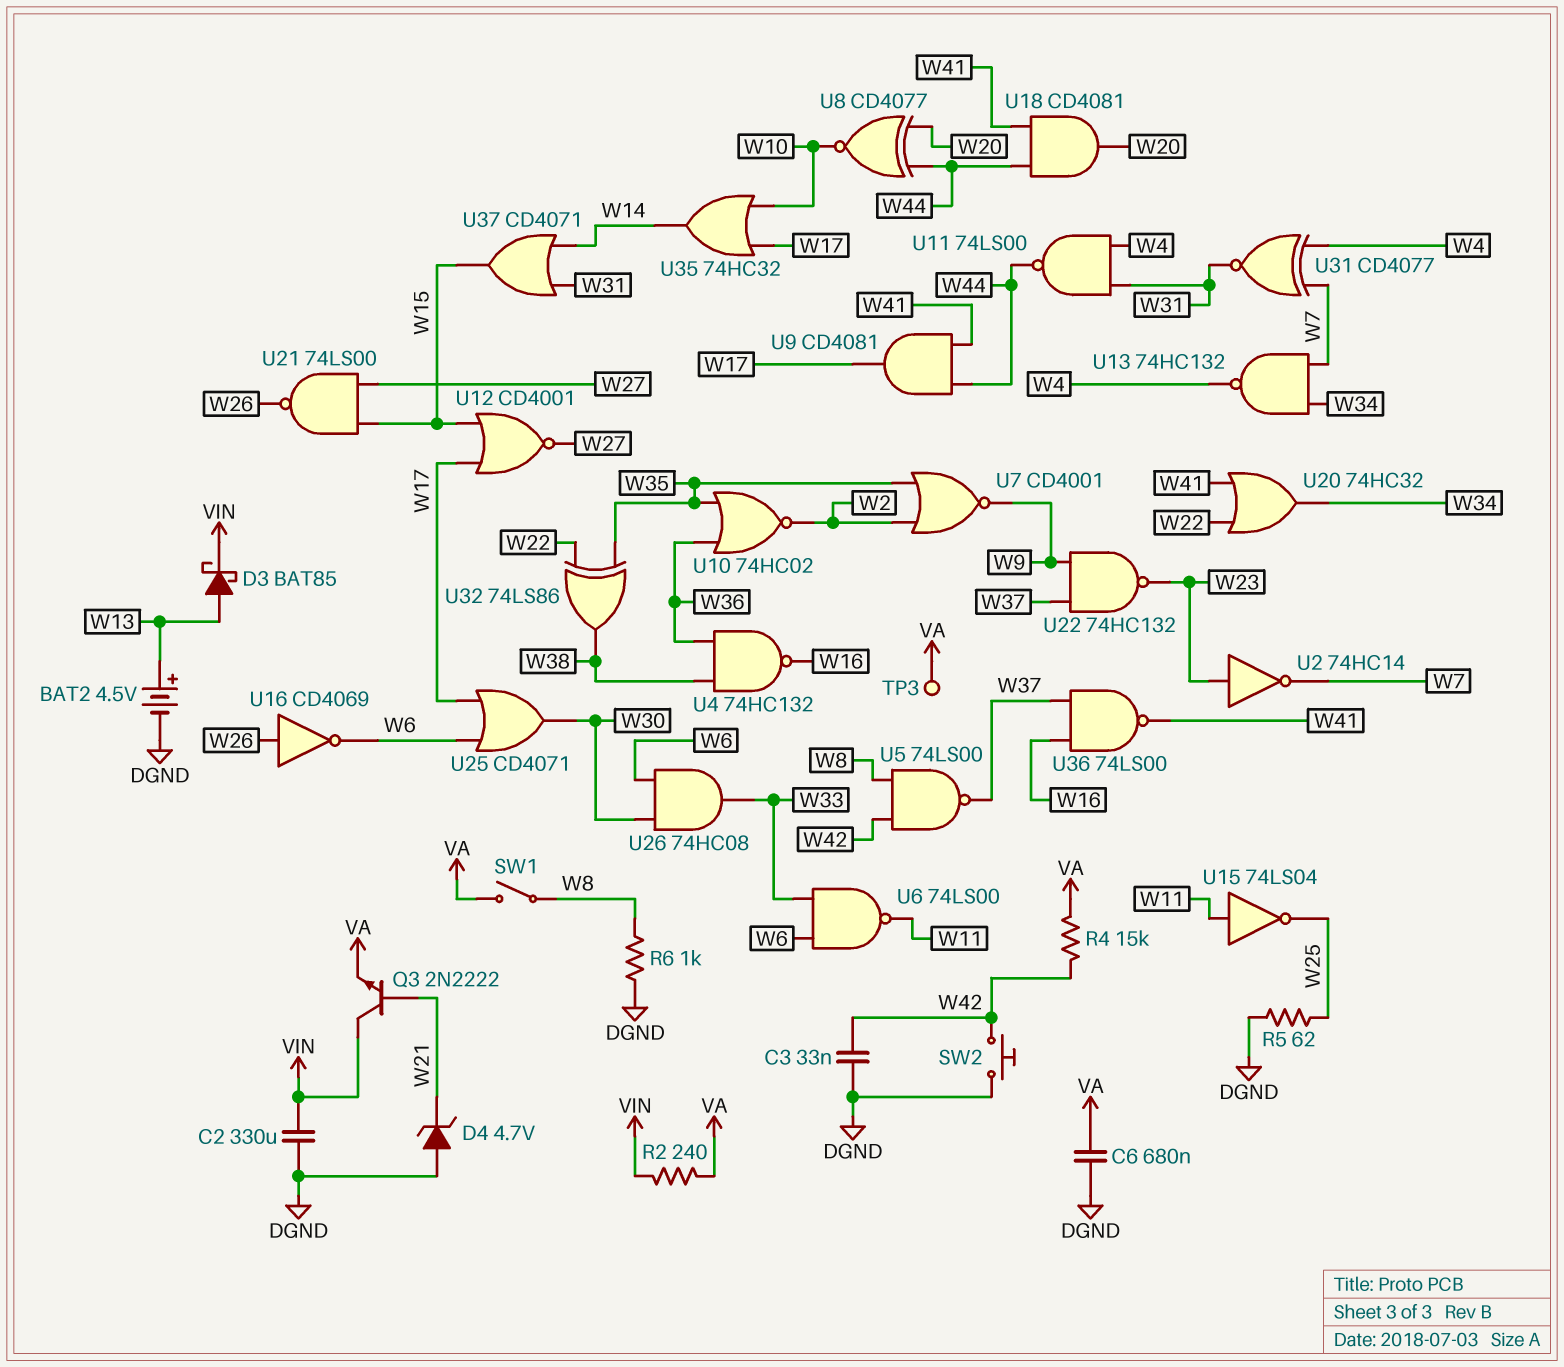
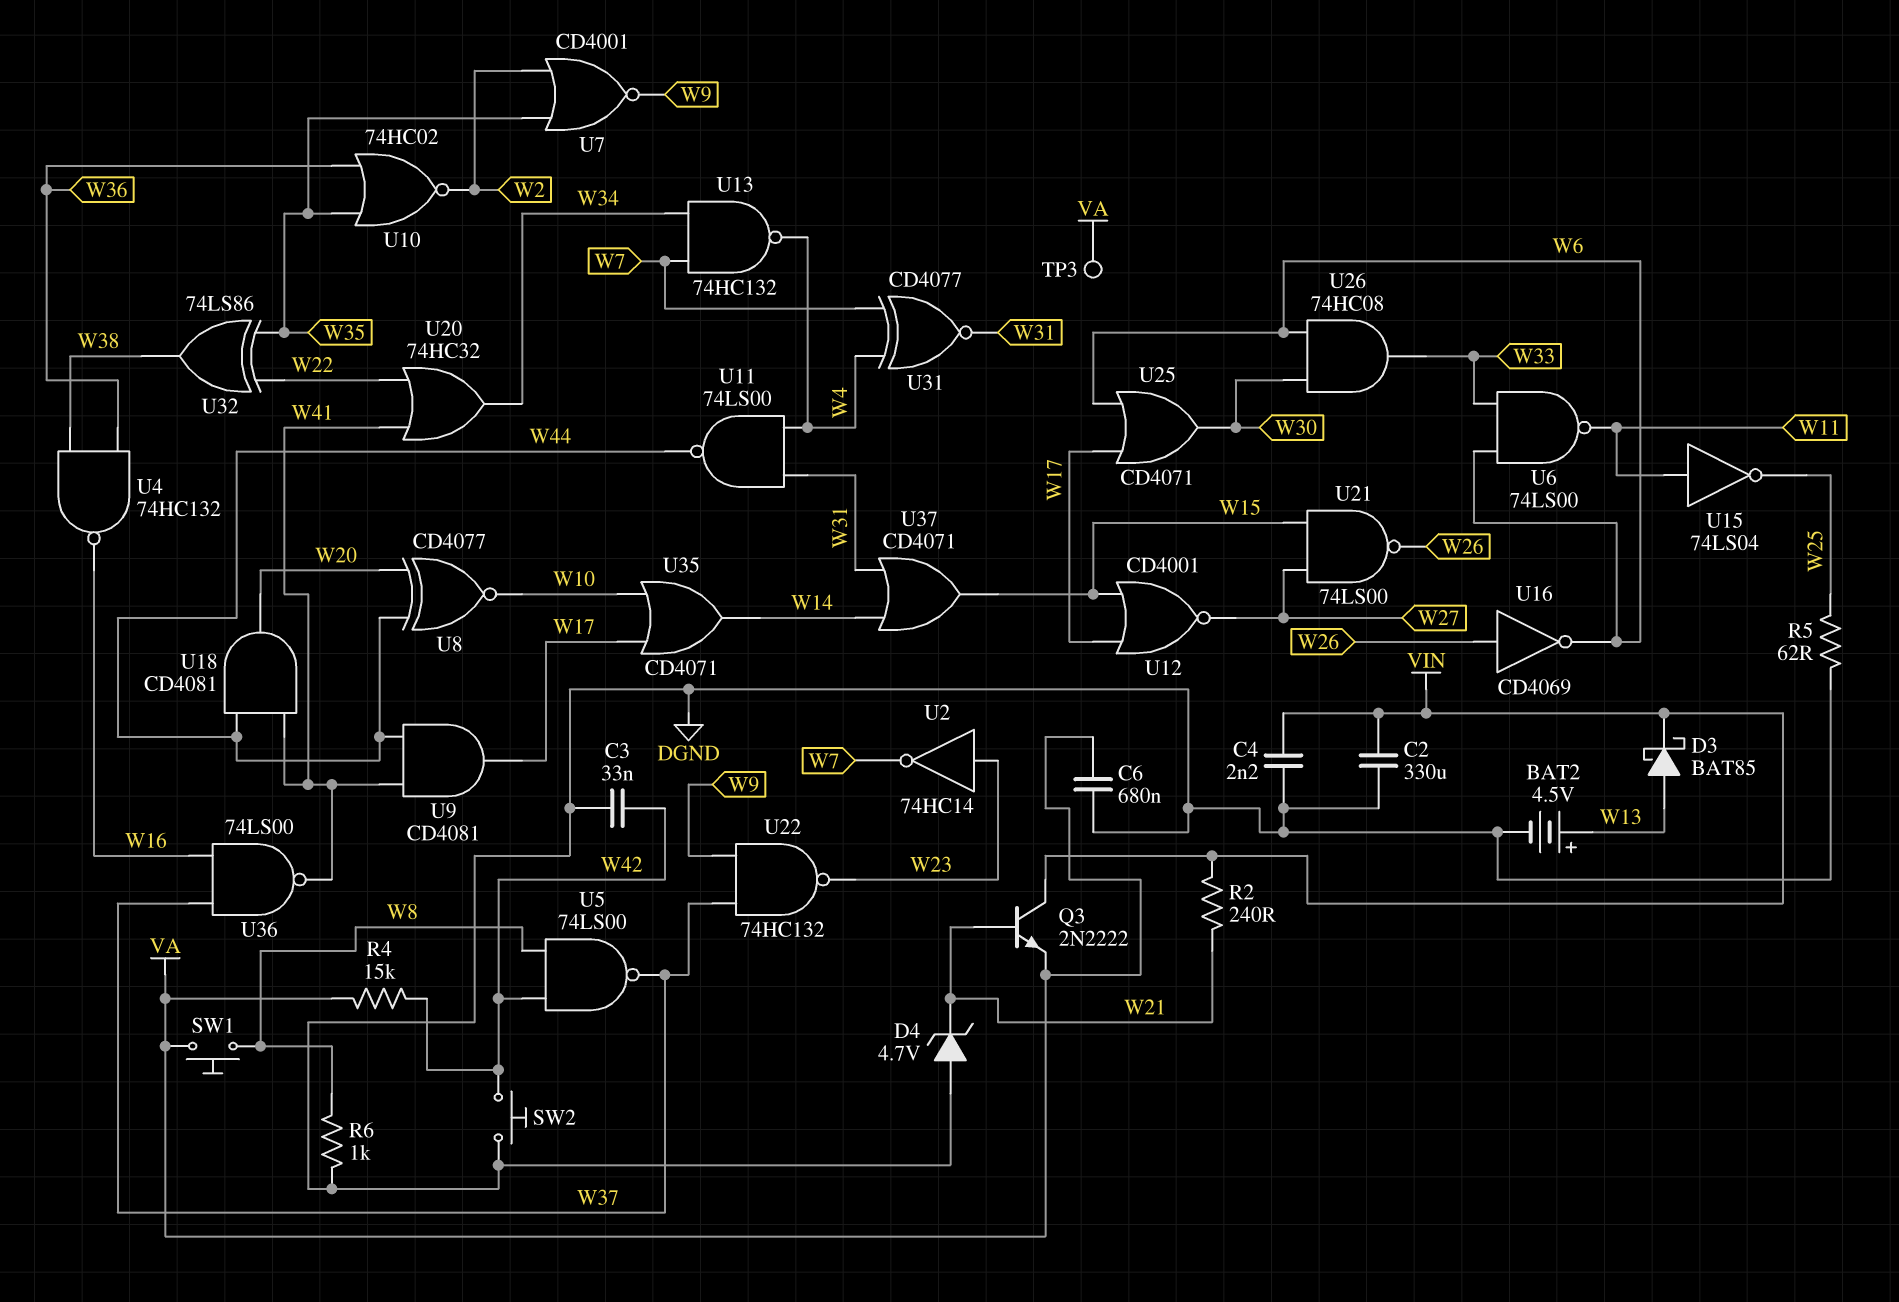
C4: none -> 2.2nF (DGND, VIN)
R2: 240 (VA, VIN) -> 240 (VIN, W21)
SW1: switch (VA, W8) -> button (VA, W8)
U35: OR 74HC32 (in W10, in W17, out W14) -> OR CD4071 (in W10, in W17, out W14)

